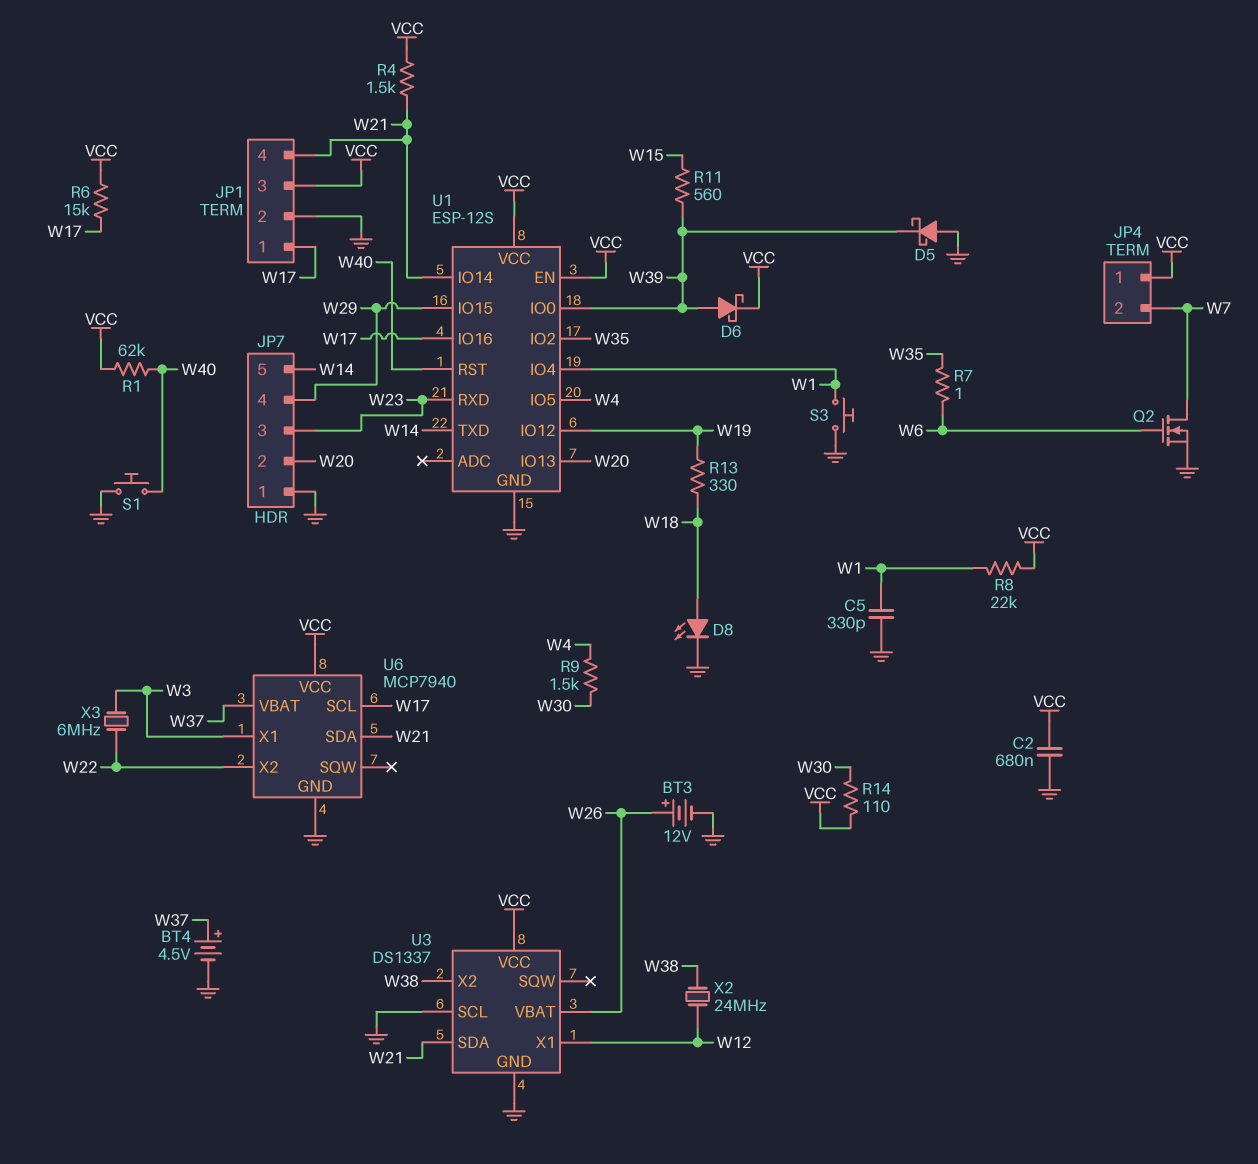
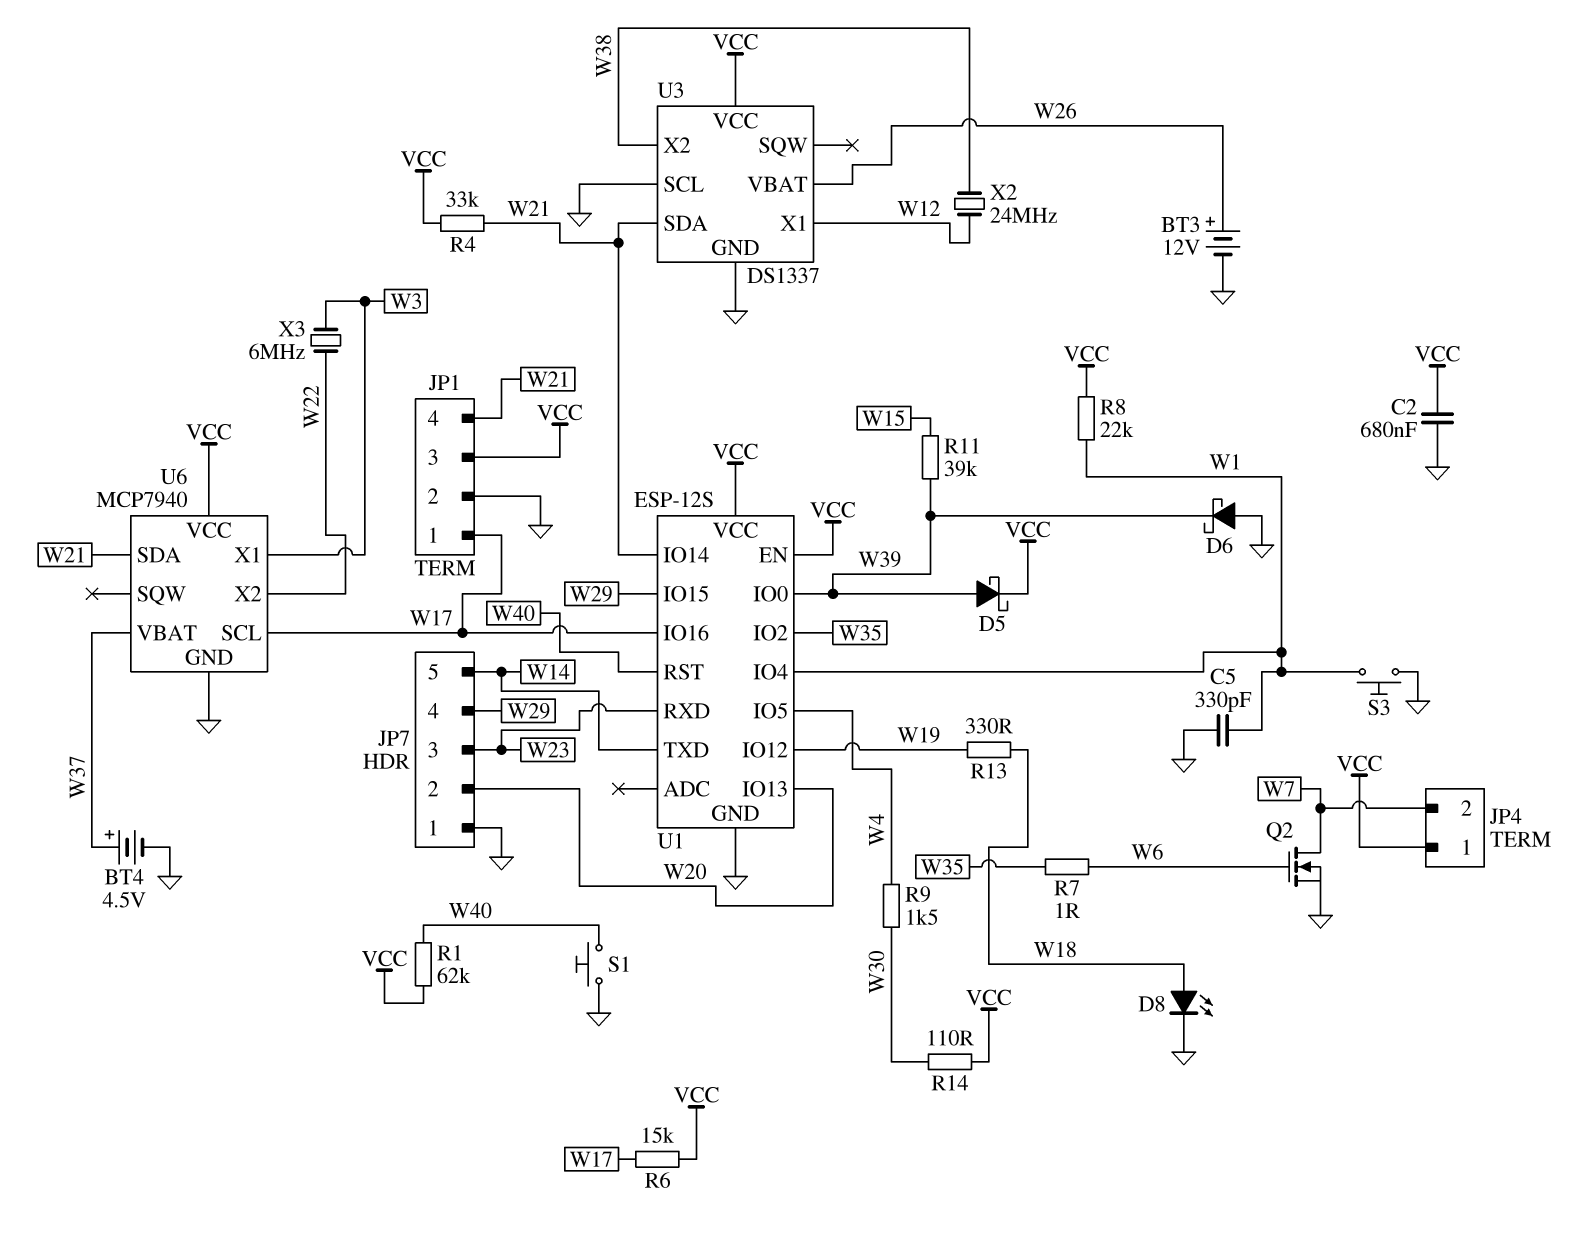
D5: schottky (A GND, K W39) -> schottky (A W39, K VCC)
D6: schottky (A W39, K VCC) -> schottky (A GND, K W39)
R4: 1.5k (VCC, W21) -> 33k (VCC, W21)
R11: 560 (W15, W39) -> 39k (W15, W39)

